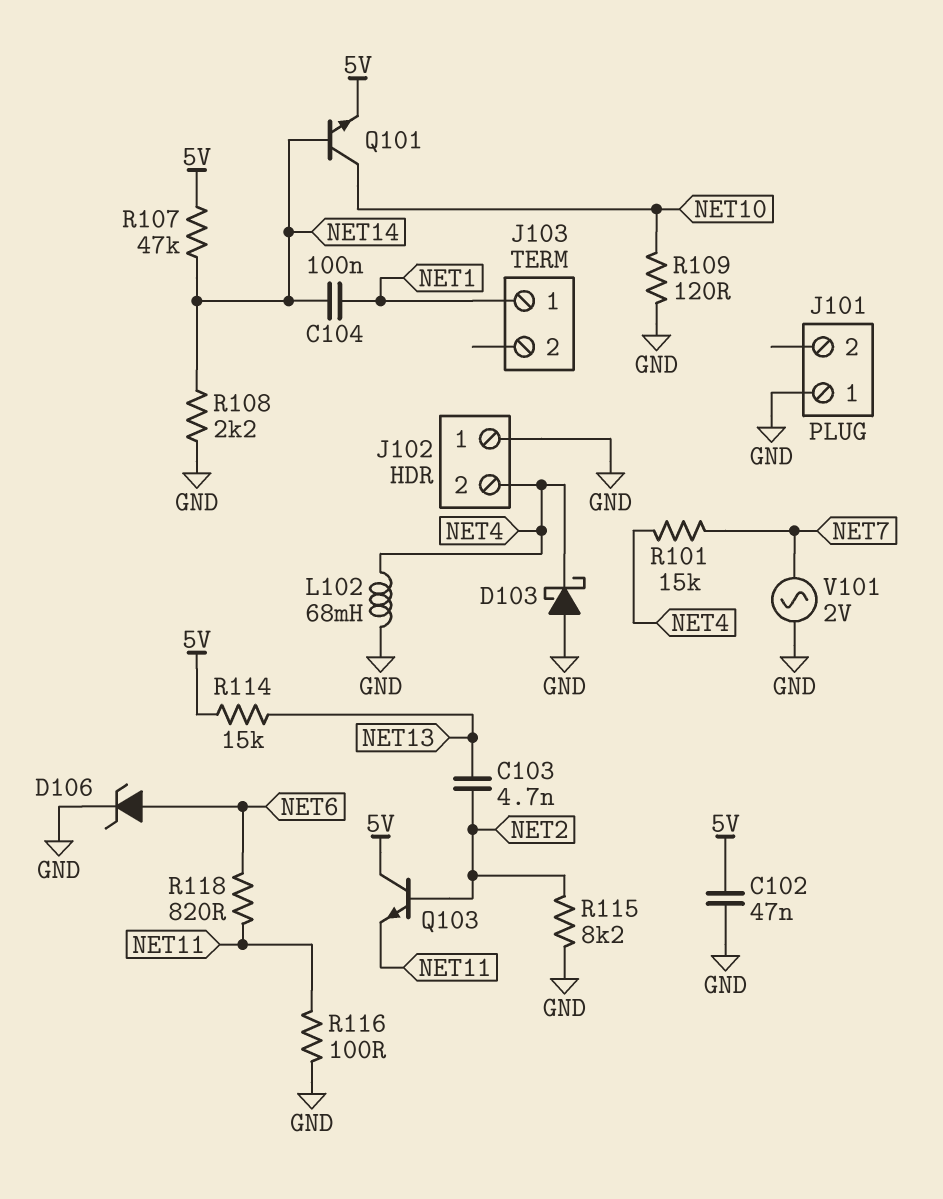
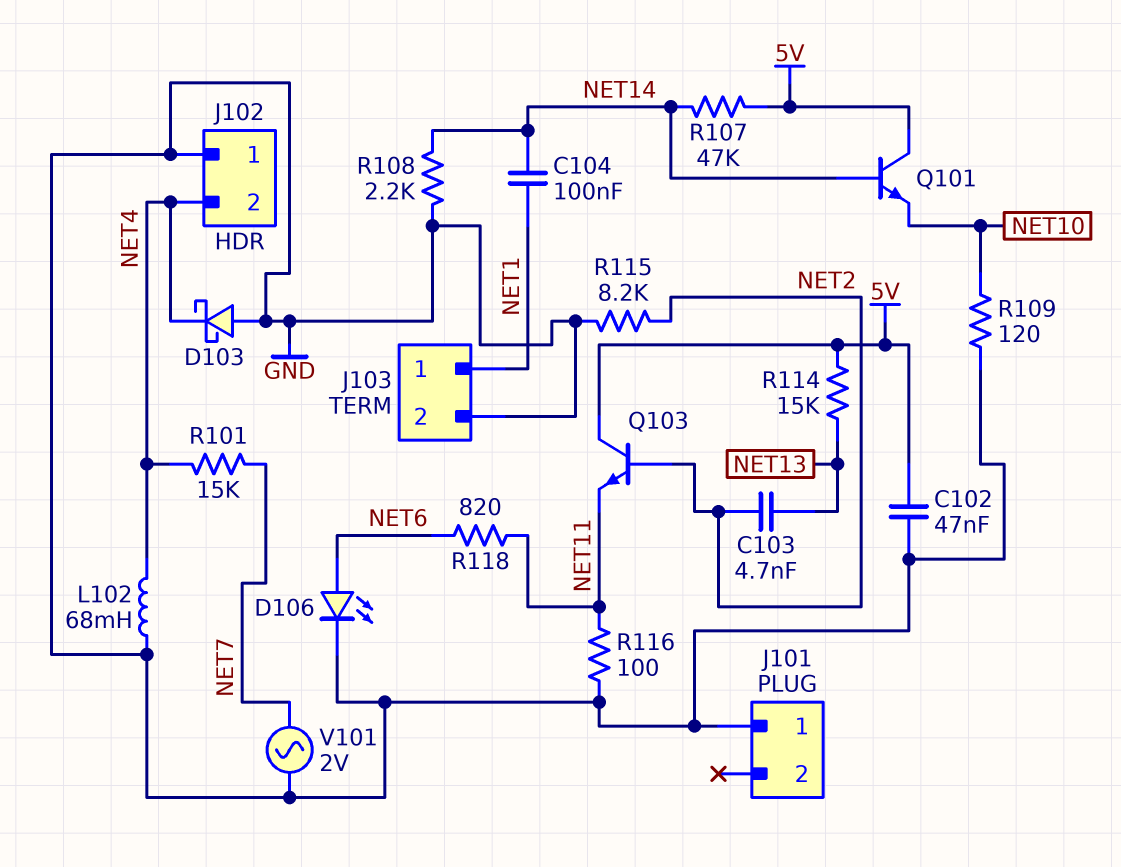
D106: zener (A NET6, K GND) -> LED (A NET6, K GND)
J103 pin 2: none -> GND
Q101: NPN (B NET14, C NET10, E 5V) -> NPN (B NET14, C 5V, E NET10)

